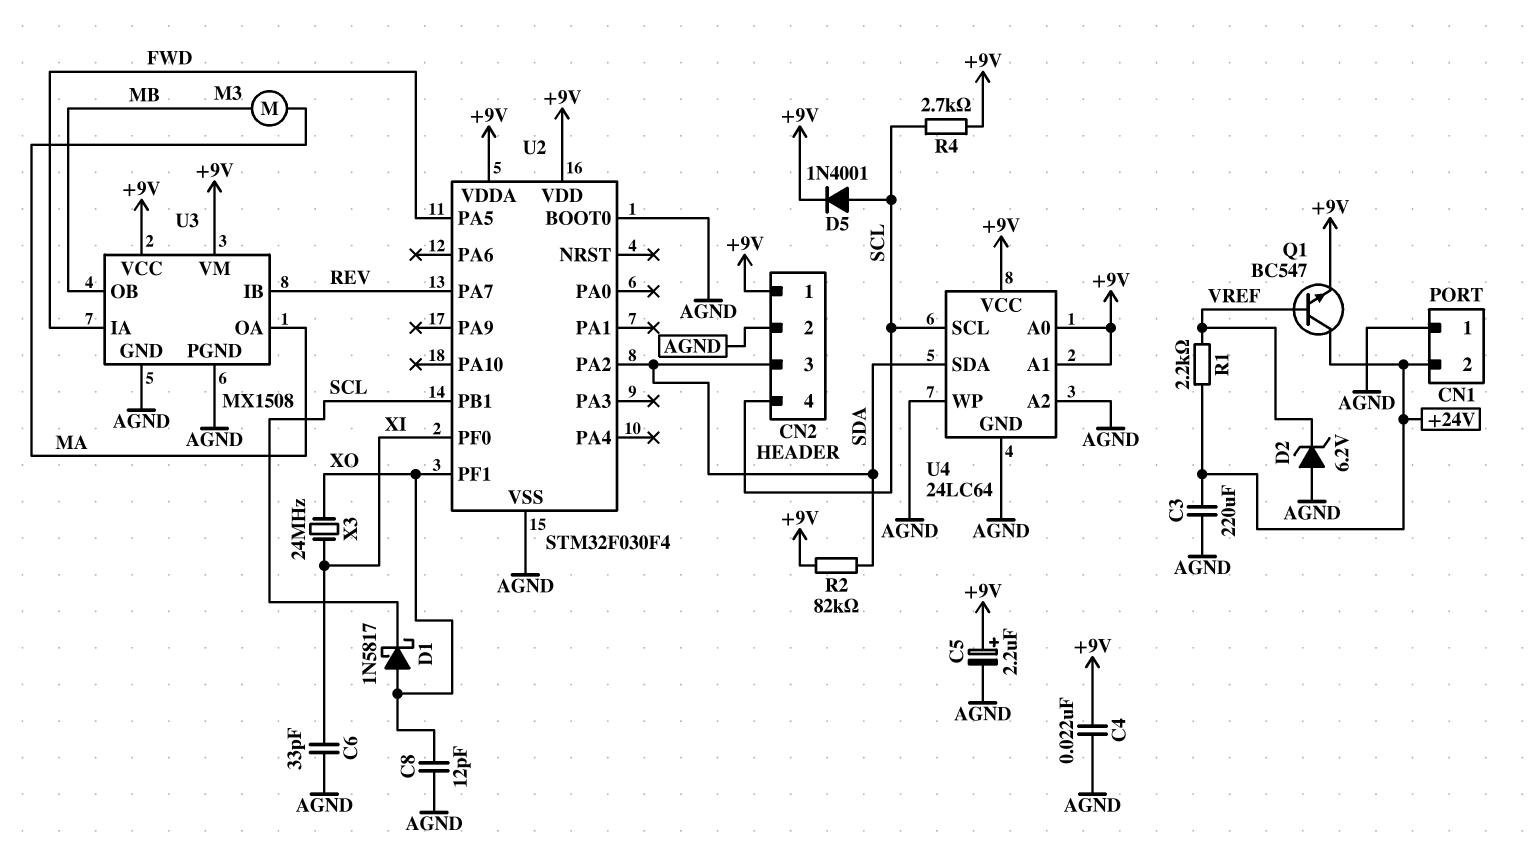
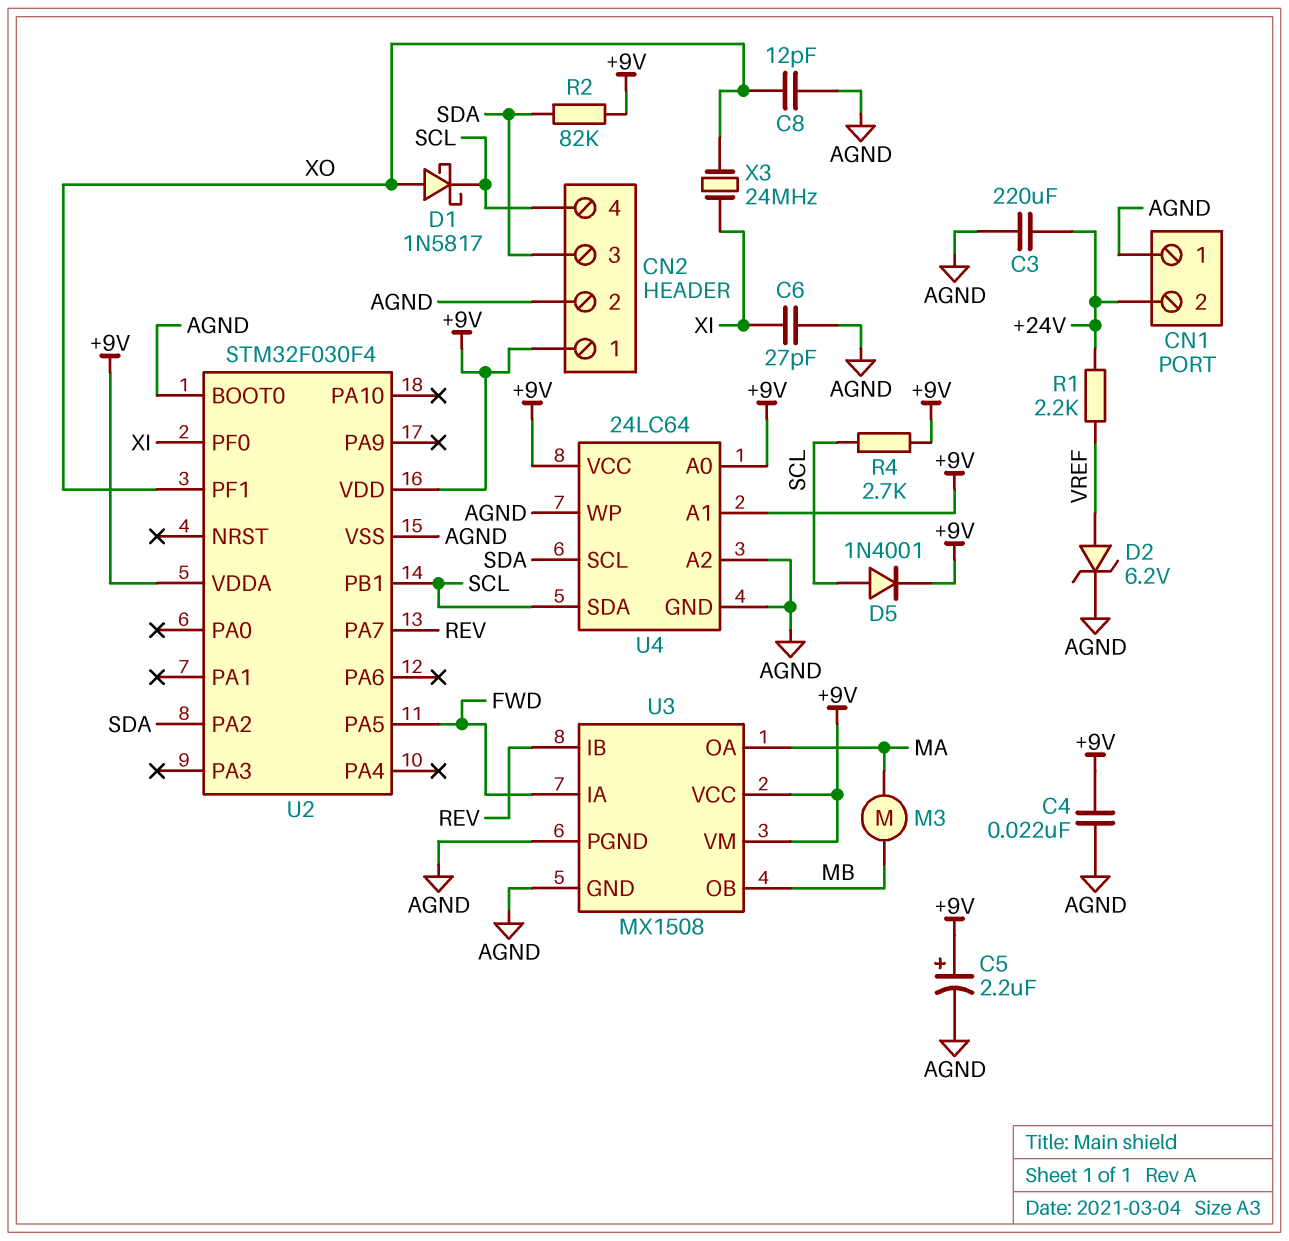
C6: 33pF (AGND, XI) -> 27pF (AGND, XI)
D2: zener 6.2V (A AGND, K VREF) -> zener 6.2V (A VREF, K AGND)
Q1: NPN BC547 (B VREF, C +24V, E +9V) -> none
U4 pin SCL: SCL -> SDA
U4 pin SDA: SDA -> SCL

